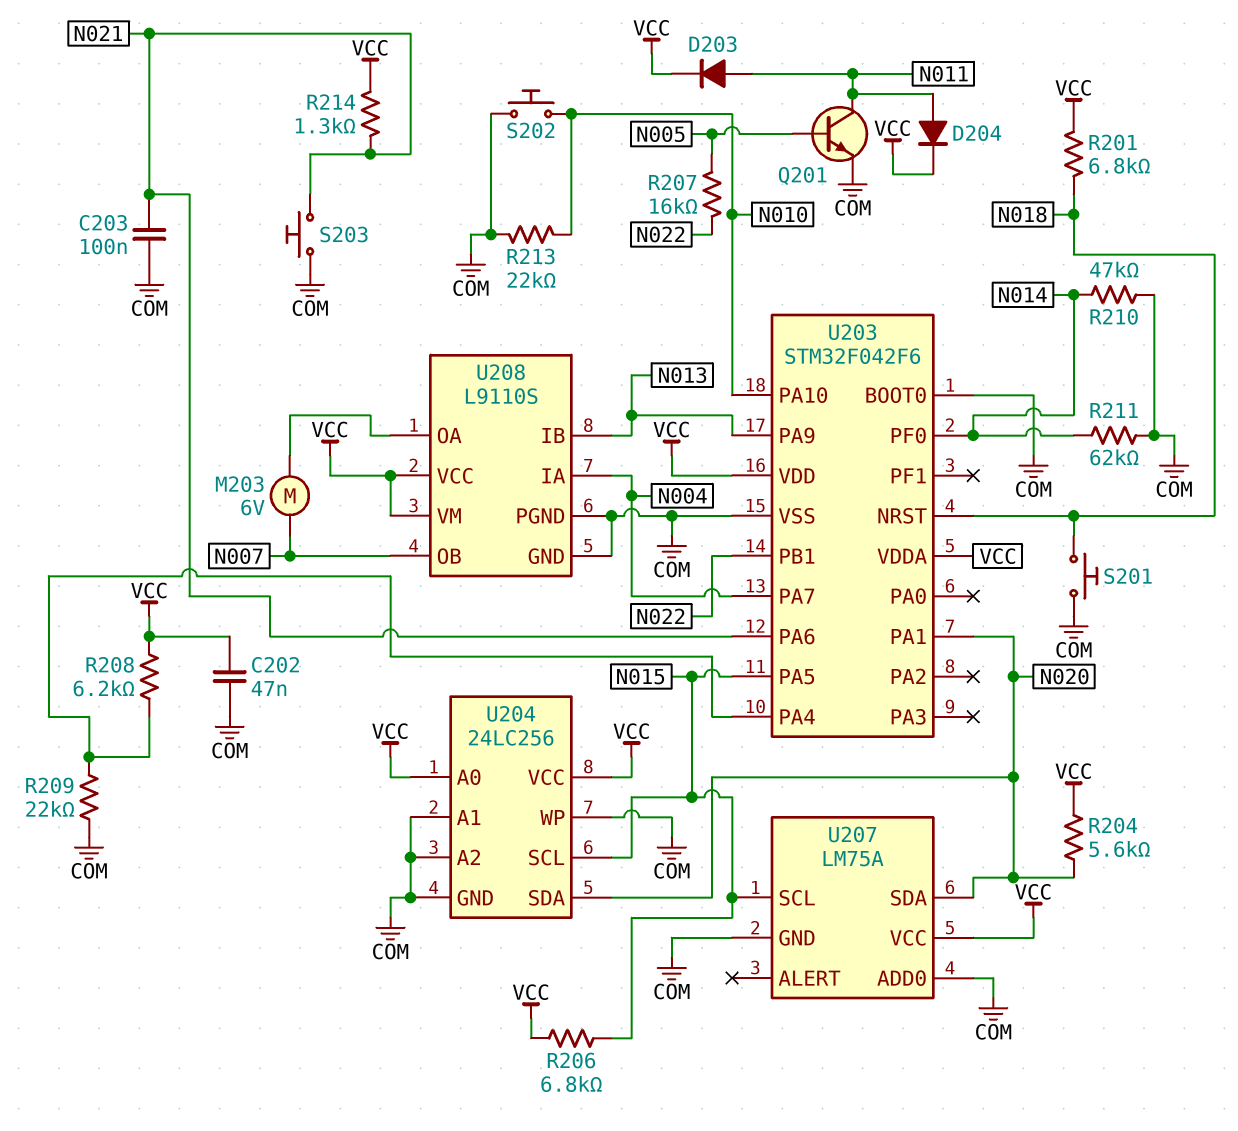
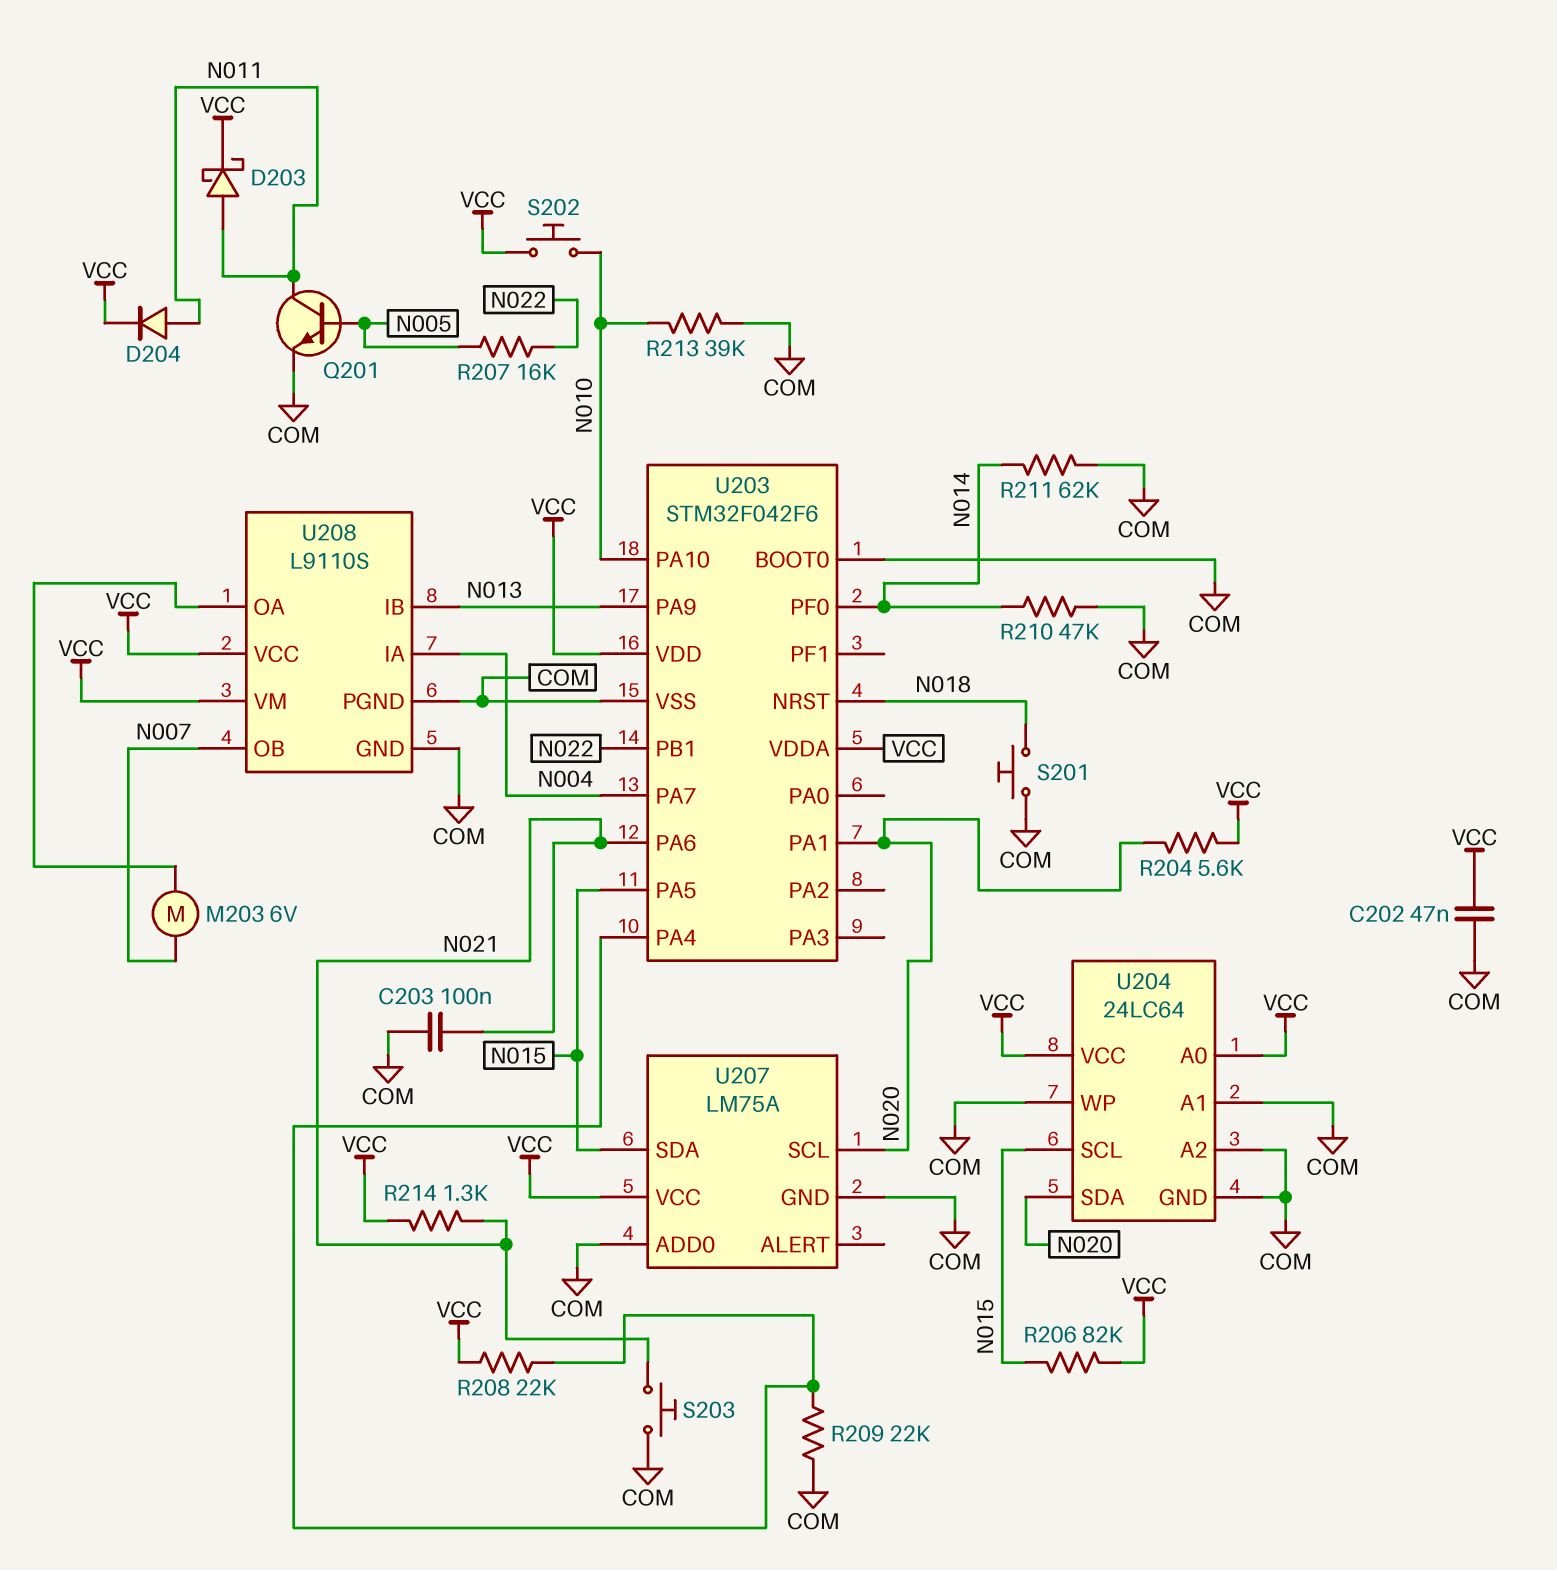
D203: diode (A N011, K VCC) -> schottky (A N011, K VCC)
R201: 6.8k (N018, VCC) -> none
R206: 6.8k (N015, VCC) -> 82k (N015, VCC)
R208: 6.2k (U203/PA4, VCC) -> 22k (U203/PA4, VCC)
R213: 22k (COM, N010) -> 39k (COM, N010)
S202: button (COM, N010) -> button (N010, VCC)
U204: 24LC256 -> 24LC64
U207 pin SCL: N015 -> N020
U207 pin SDA: N020 -> N015

